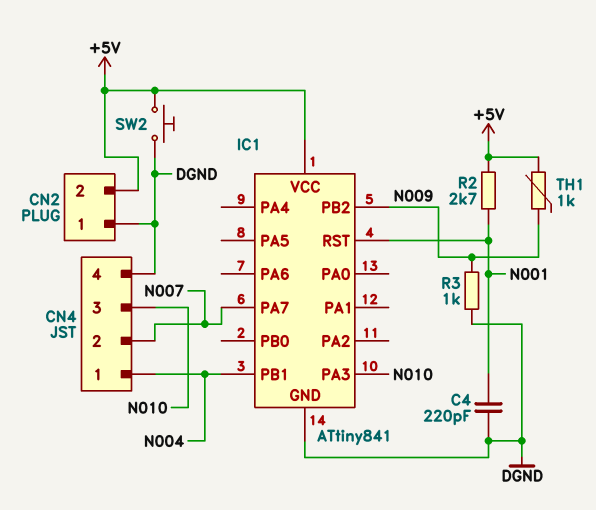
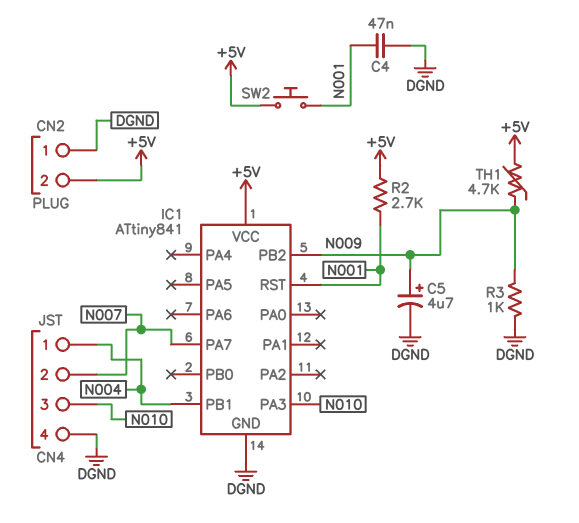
C4: 220pF (DGND, N001) -> 47nF (DGND, N001)
C5: none -> 4.7uF (plus N009, minus DGND)
SW2: button (+5V, DGND) -> button (+5V, N001)
TH1: 1k (+5V, N009) -> 4.7k (+5V, N009)

